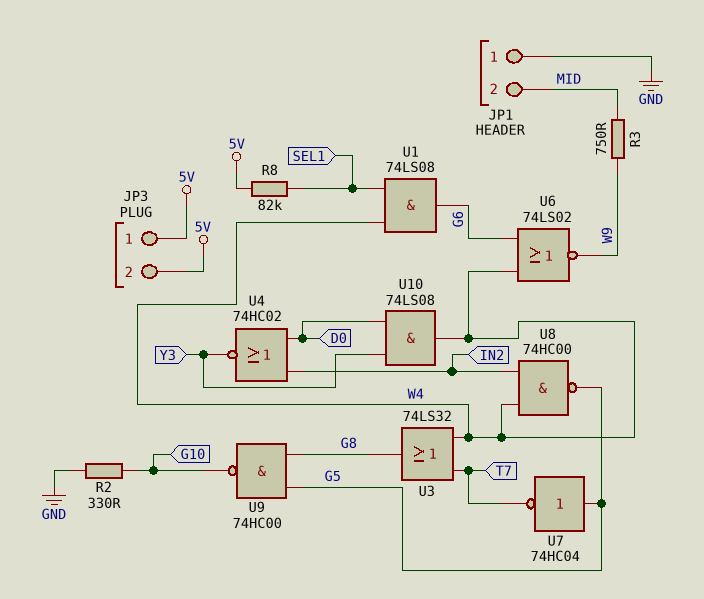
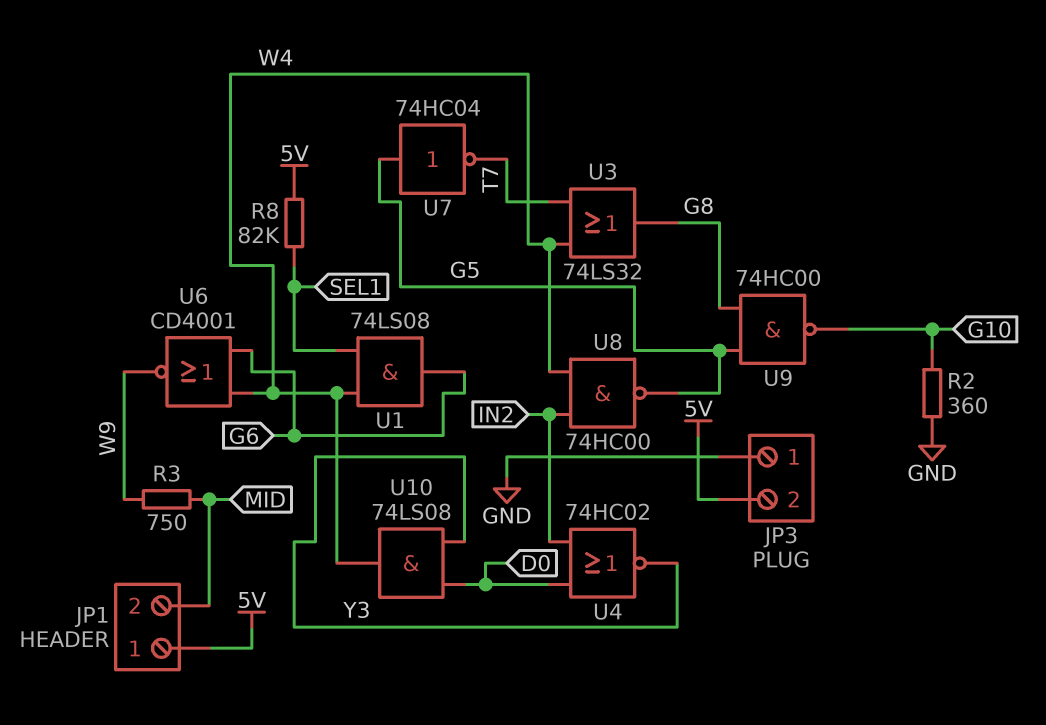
JP1 pin 1: GND -> 5V
JP3 pin 1: 5V -> GND
R2: 330 (G10, GND) -> 360 (G10, GND)
U6: NOR 74LS02 (in G6, in W4, out W9) -> NOR CD4001 (in G6, in W4, out W9)

